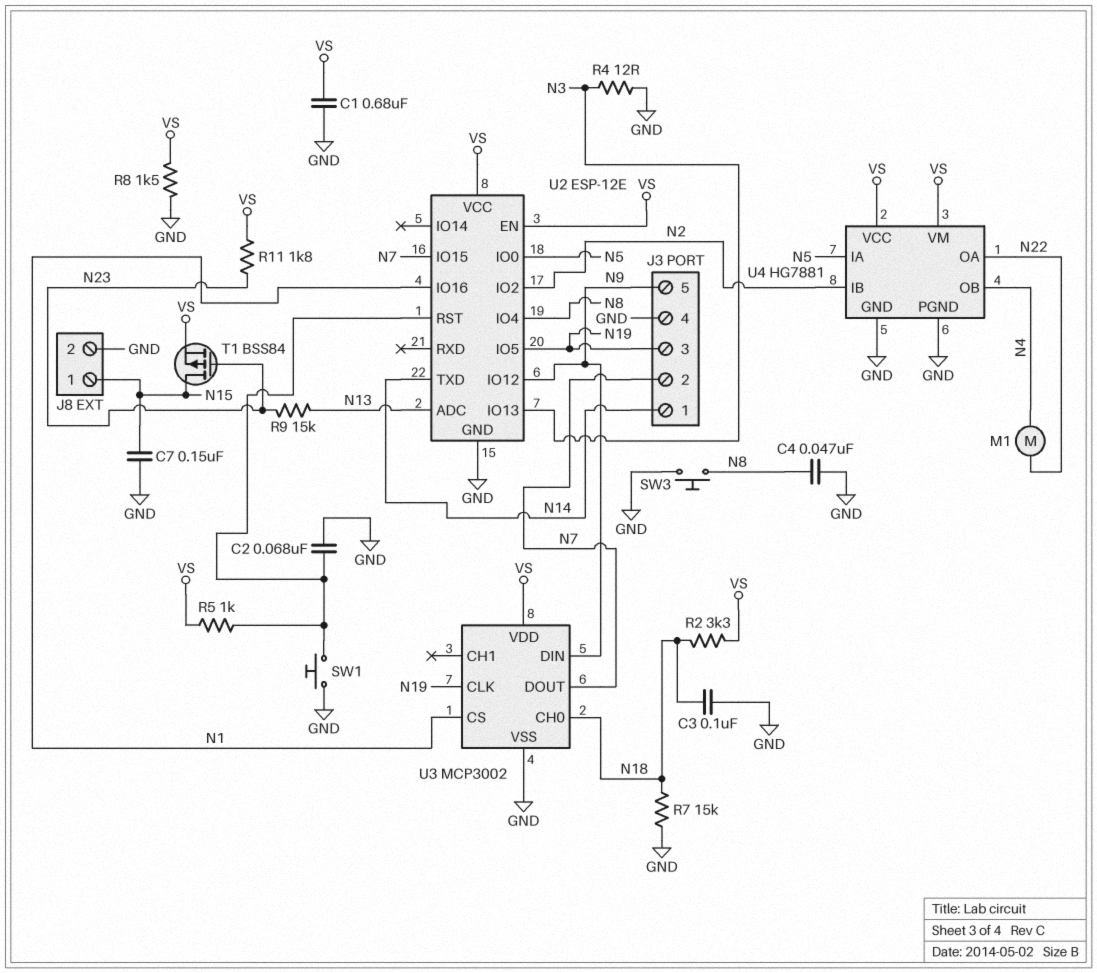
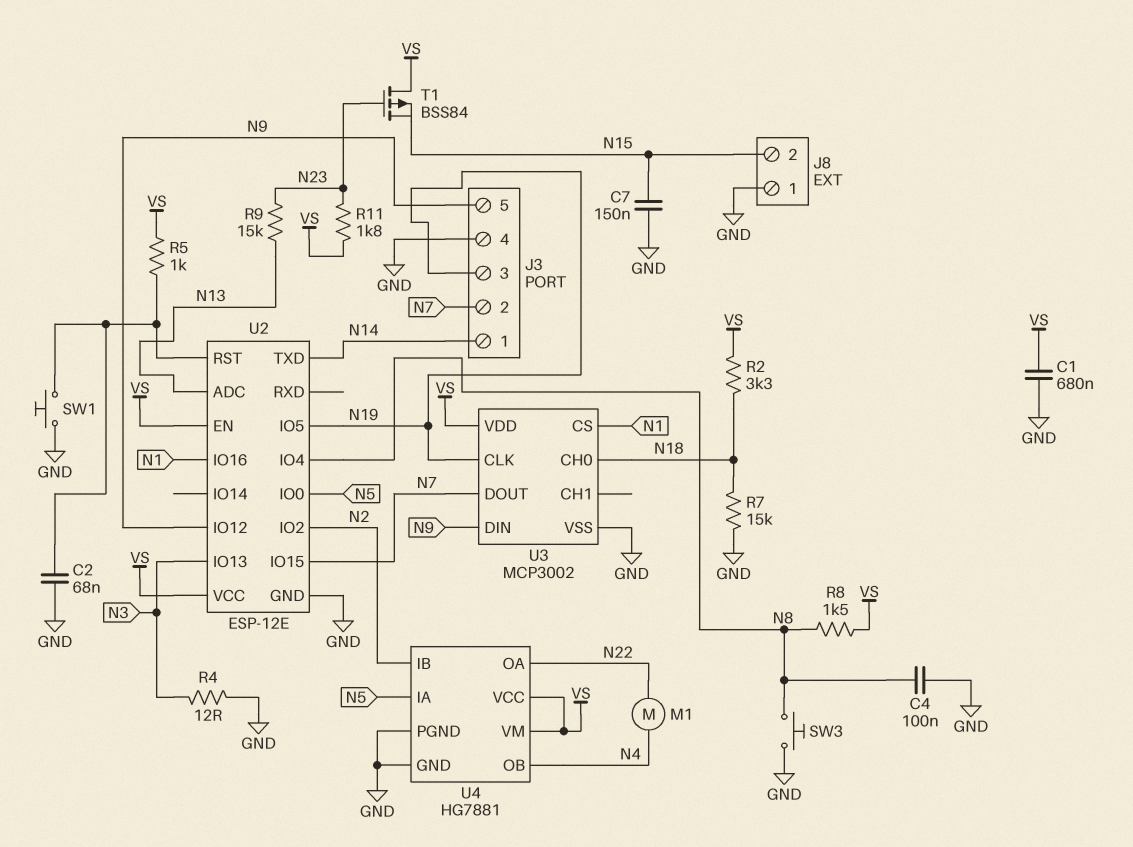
C3: 100nF (GND, N18) -> none
C4: 47nF (GND, N8) -> 100nF (GND, N8)
J8 pin 1: N15 -> GND
J8 pin 2: GND -> N15
R8: 1.5k (GND, VS) -> 1.5k (N8, VS)
T1: PMOS BSS84 (G N23, D N15, S VS) -> PMOS BSS84 (G N23, D VS, S N15)

